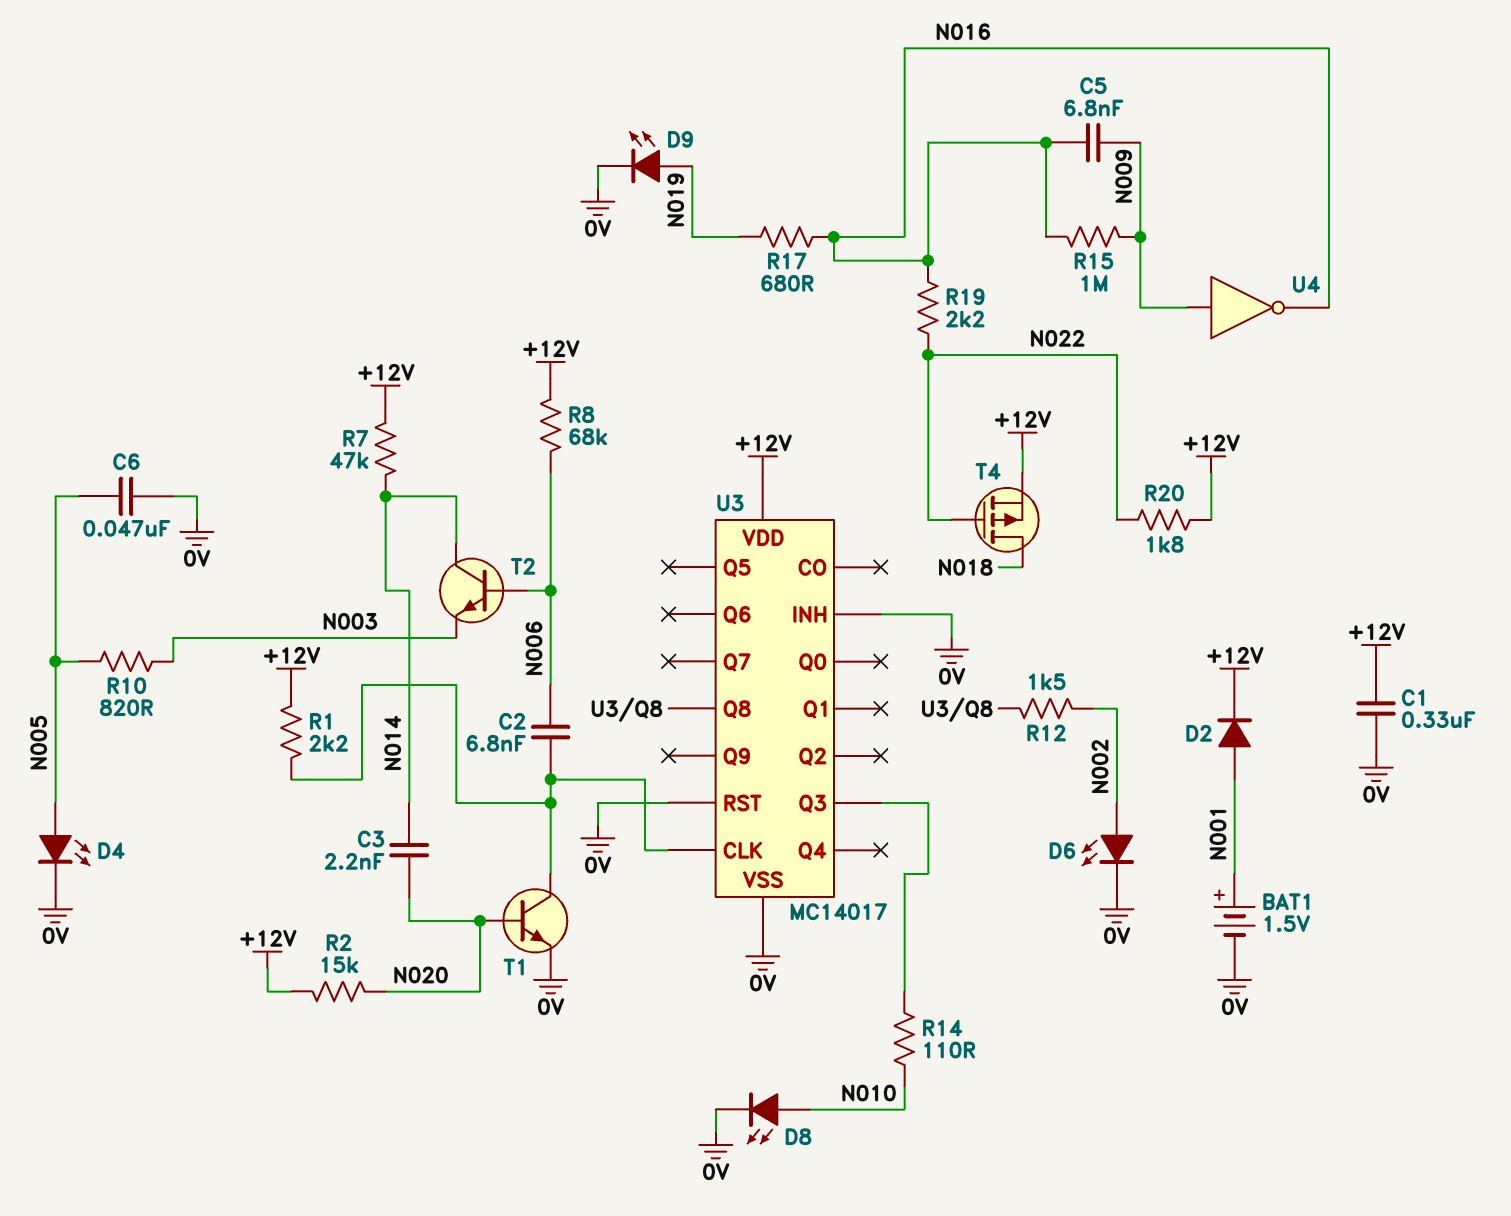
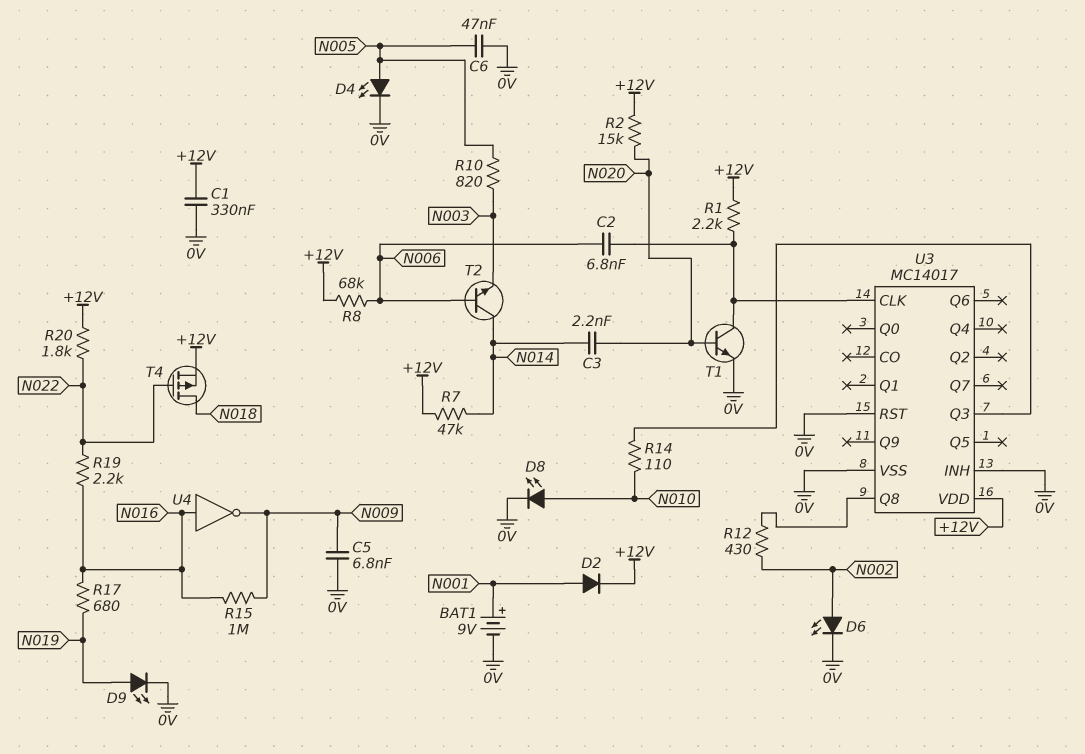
BAT1: 1.5V (plus N001, minus 0V) -> 9V (plus N001, minus 0V)
C5: 6.8nF (N009, N016) -> 6.8nF (0V, N009)
R12: 1.5k (N002, U3/Q8) -> 430 (N002, U3/Q8)
U4: NOT (in N009, out N016) -> NOT (in N016, out N009)

